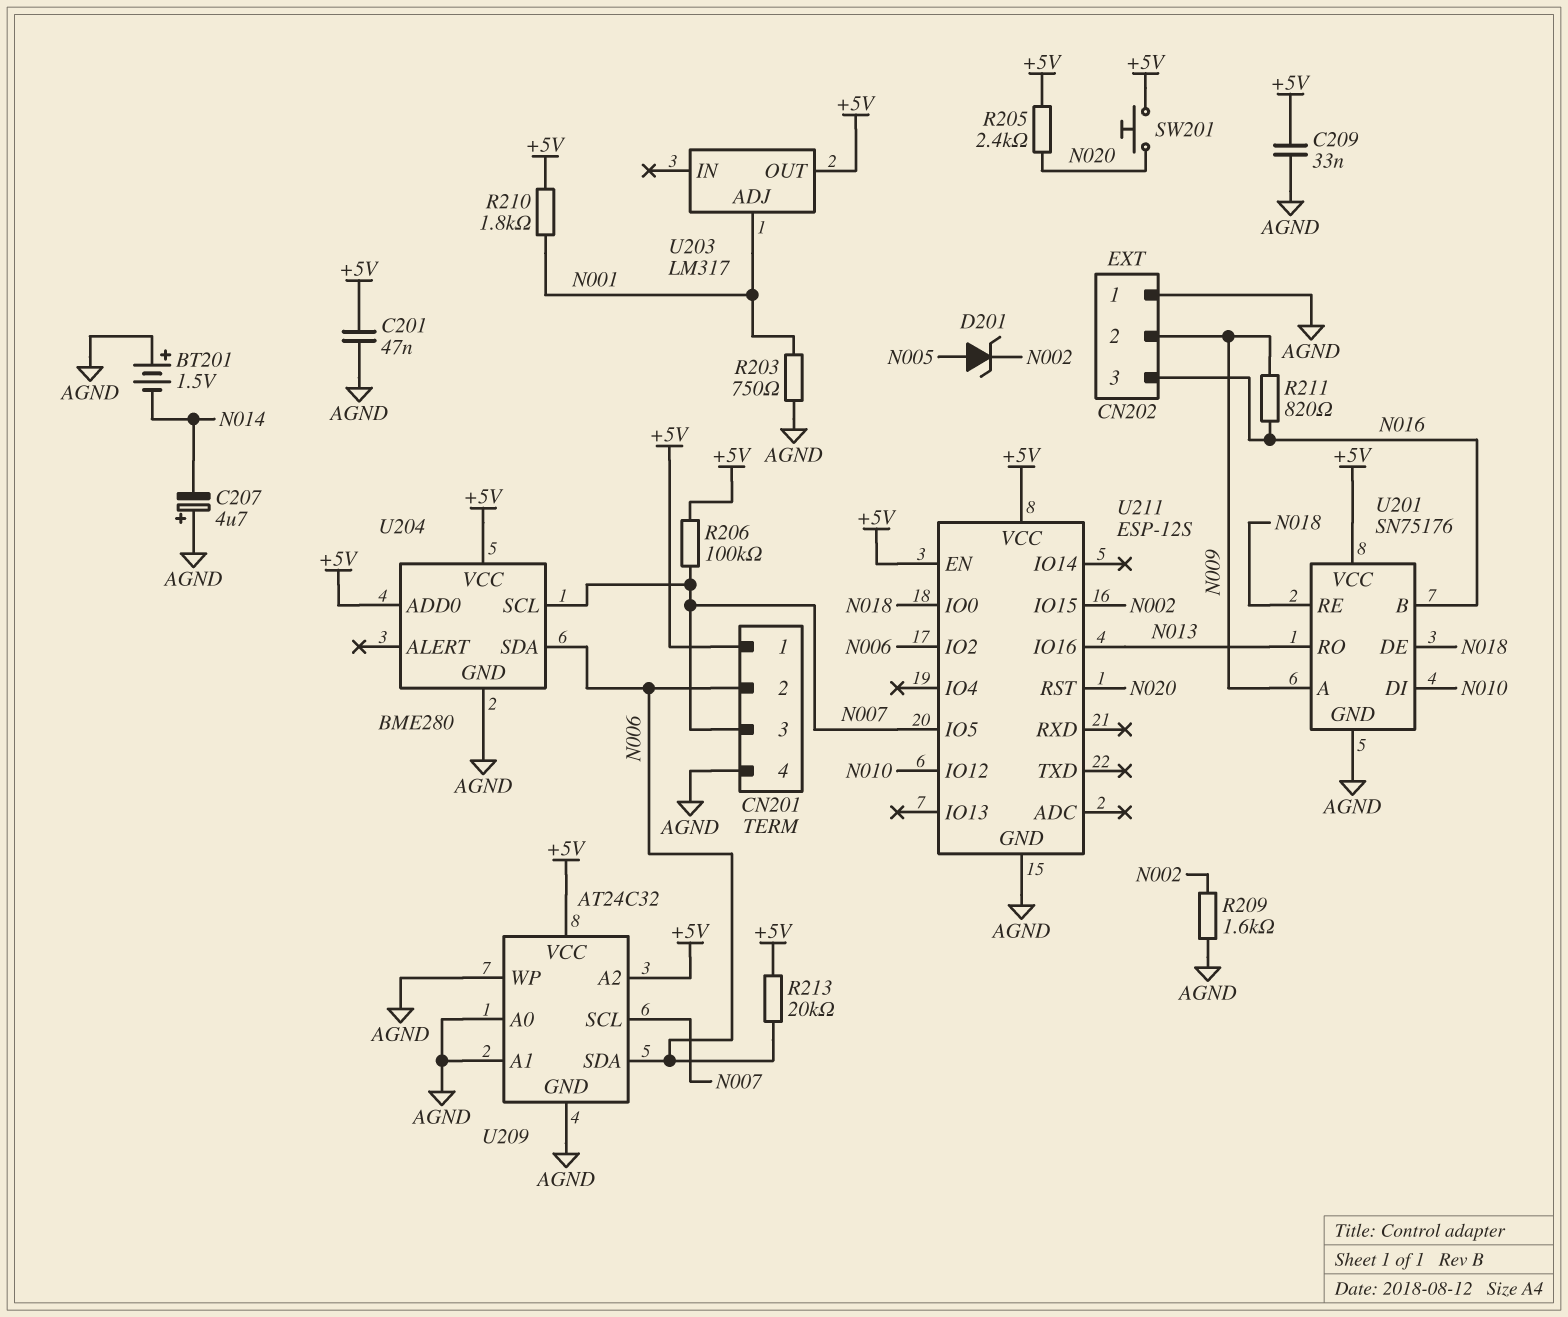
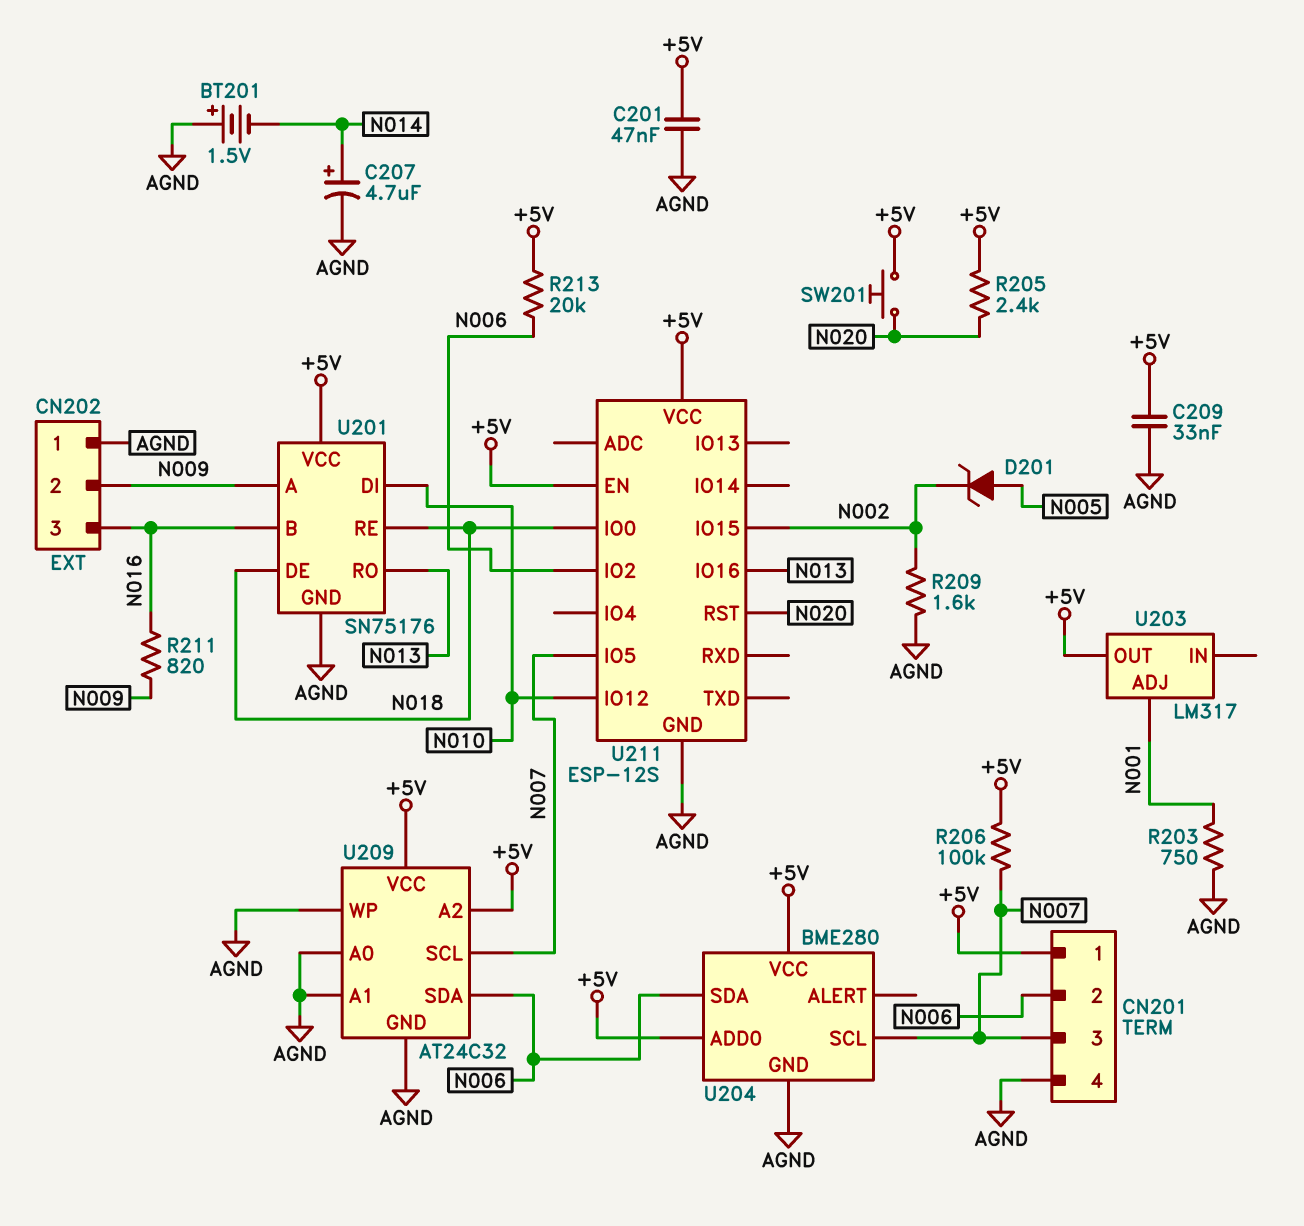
C207: 4.7uF (plus AGND, minus N014) -> 4.7uF (plus N014, minus AGND)
R210: 1.8k (+5V, N001) -> none

